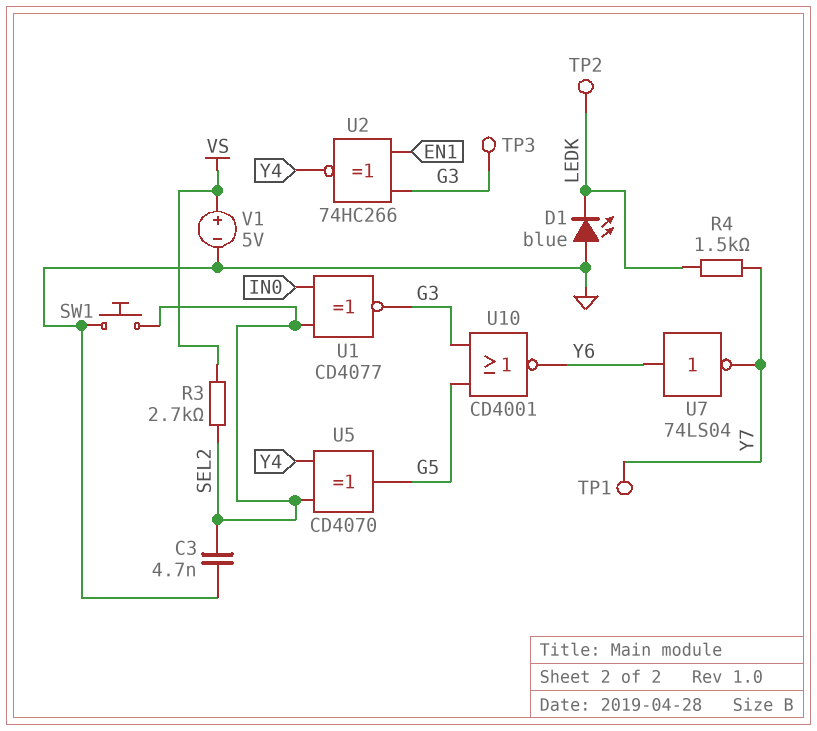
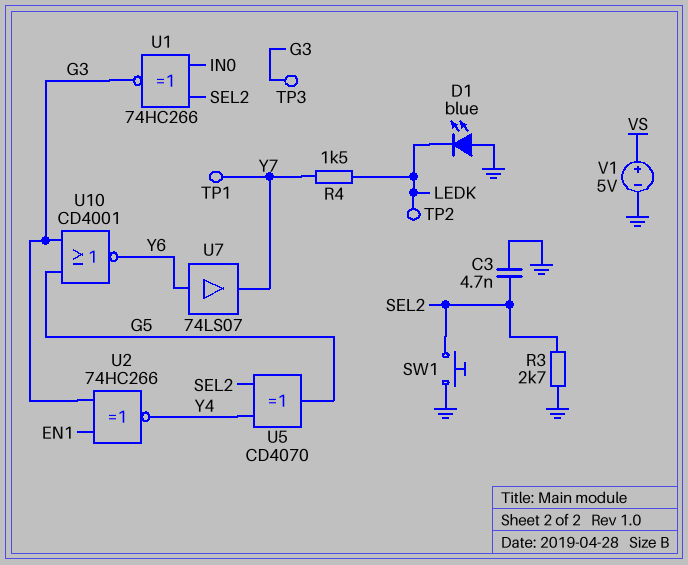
R3: 2.7k (SEL2, VS) -> 2.7k (GND, SEL2)
U1: XNOR CD4077 (in IN0, in SEL2, out G3) -> XNOR 74HC266 (in IN0, in SEL2, out G3)
U7: NOT 74LS04 (in Y6, out Y7) -> buffer 74LS07 (in Y6, out Y7)

